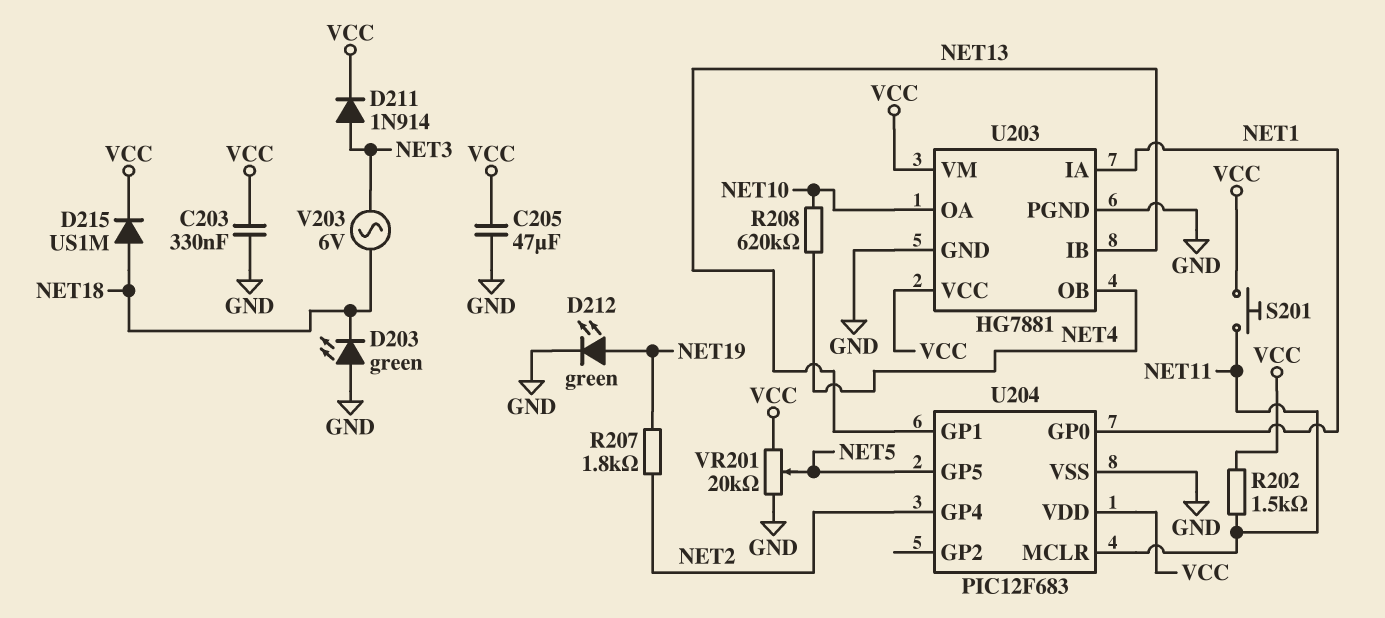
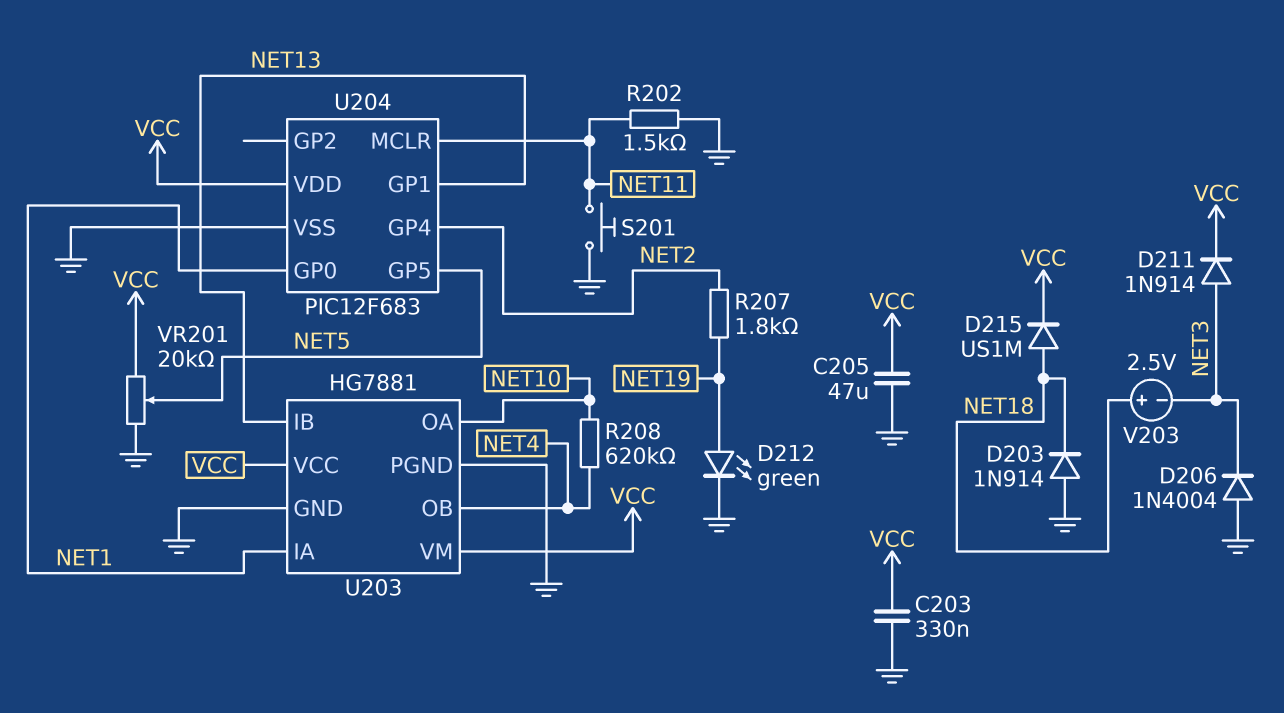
D203: LED green (A GND, K NET18) -> diode 1N914 (A GND, K NET18)
D206: none -> diode 1N4004 (A GND, K NET3)
R202: 1.5k (NET11, VCC) -> 1.5k (GND, NET11)
S201: button (NET11, VCC) -> button (GND, NET11)
V203: AC 6V (NET3, NET18) -> 2.5V (plus NET18, minus NET3)

